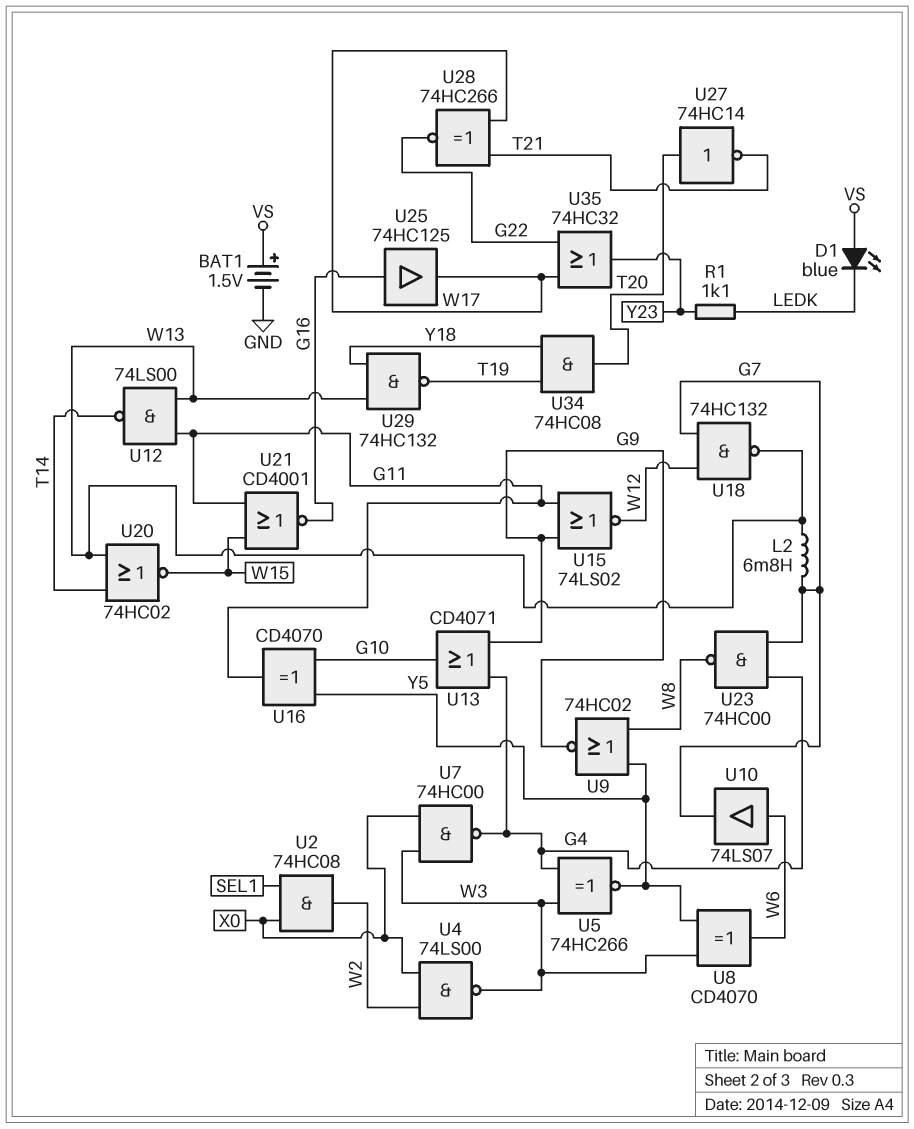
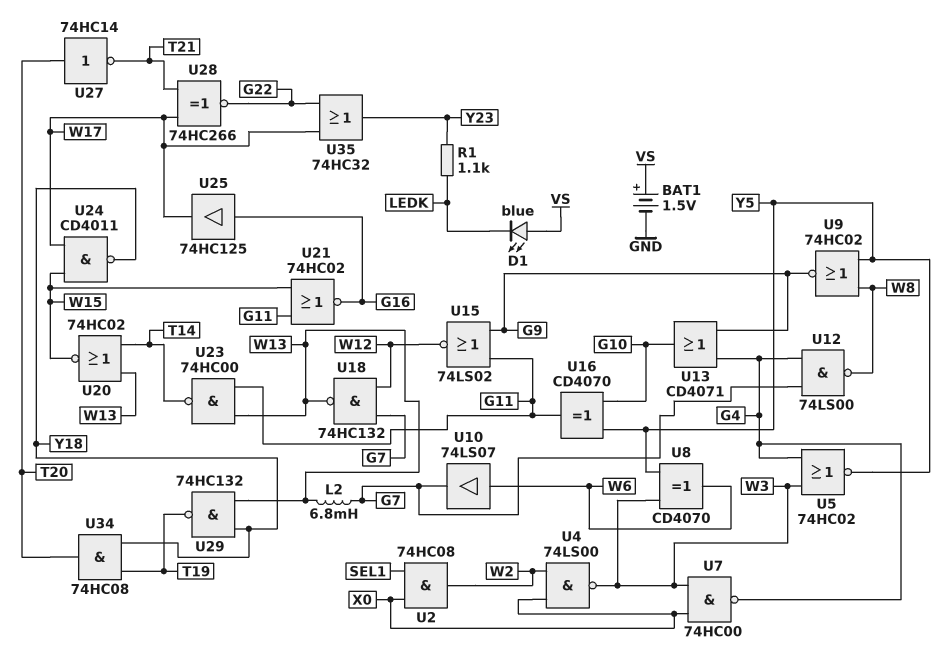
U5: XNOR 74HC266 (in G4, in W3, out Y5) -> NOR 74HC02 (in G4, in W3, out Y5)
U12: NAND 74LS00 (in G11, in W13, out T14) -> NAND 74LS00 (in G4, in G7, out W8)
U21: NOR CD4001 (in G11, in W15, out G16) -> NOR 74HC02 (in G11, in W15, out G16)
U23: NAND 74HC00 (in G4, in G7, out W8) -> NAND 74HC00 (in G11, in W13, out T14)
U24: none -> NAND CD4011 (in W15, in W17, out Y18)

